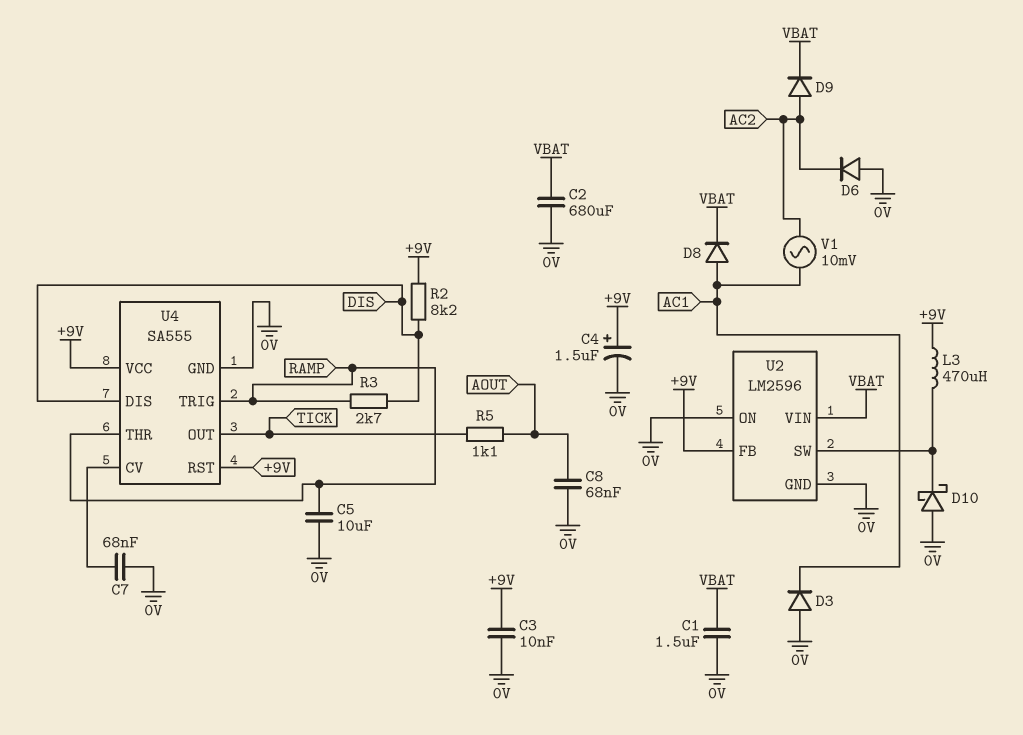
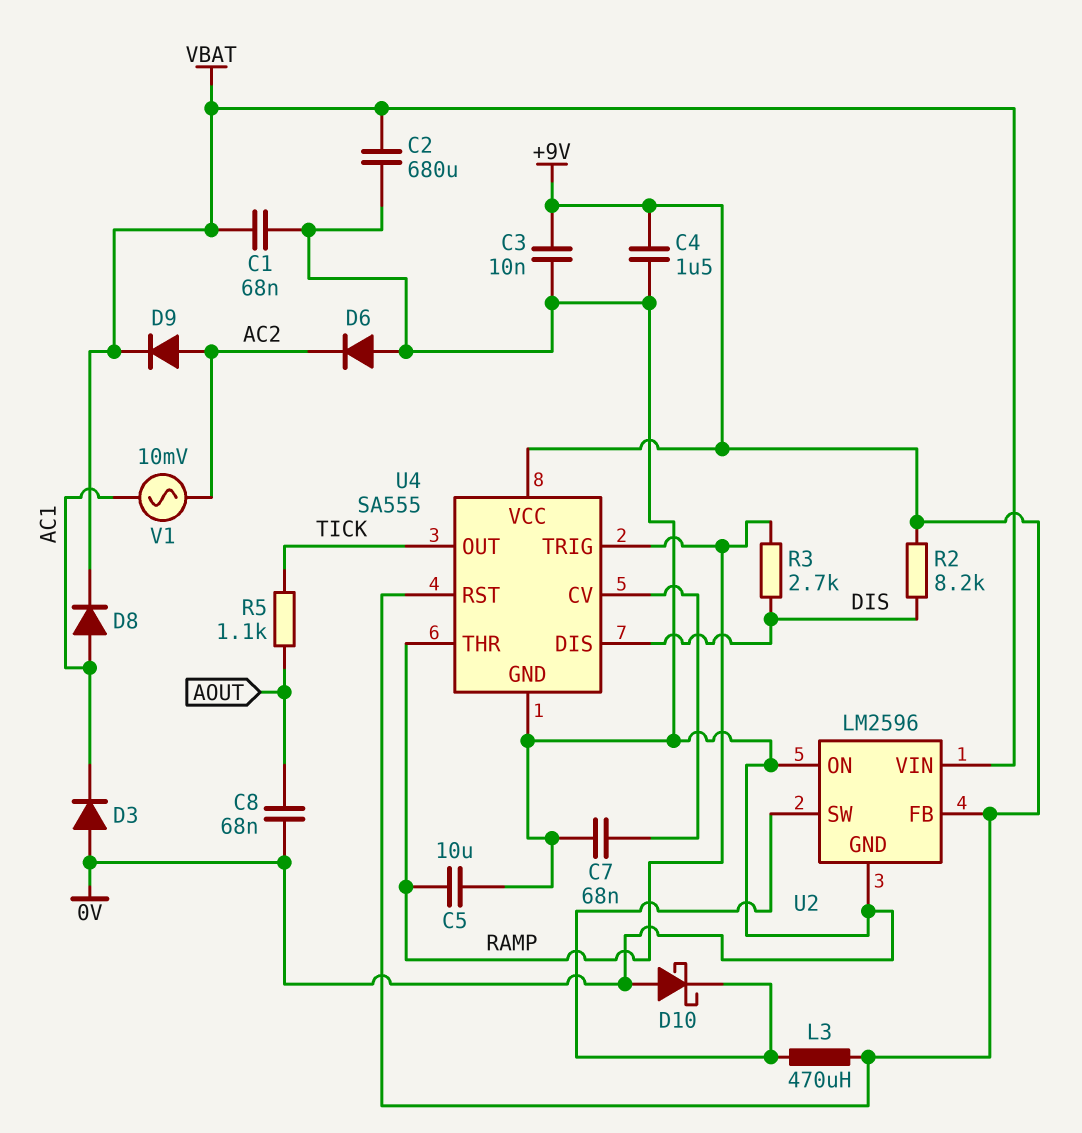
C1: 1.5uF (0V, VBAT) -> 68nF (0V, VBAT)
C4: 1.5uF (plus +9V, minus 0V) -> 1.5uF (+9V, 0V)

